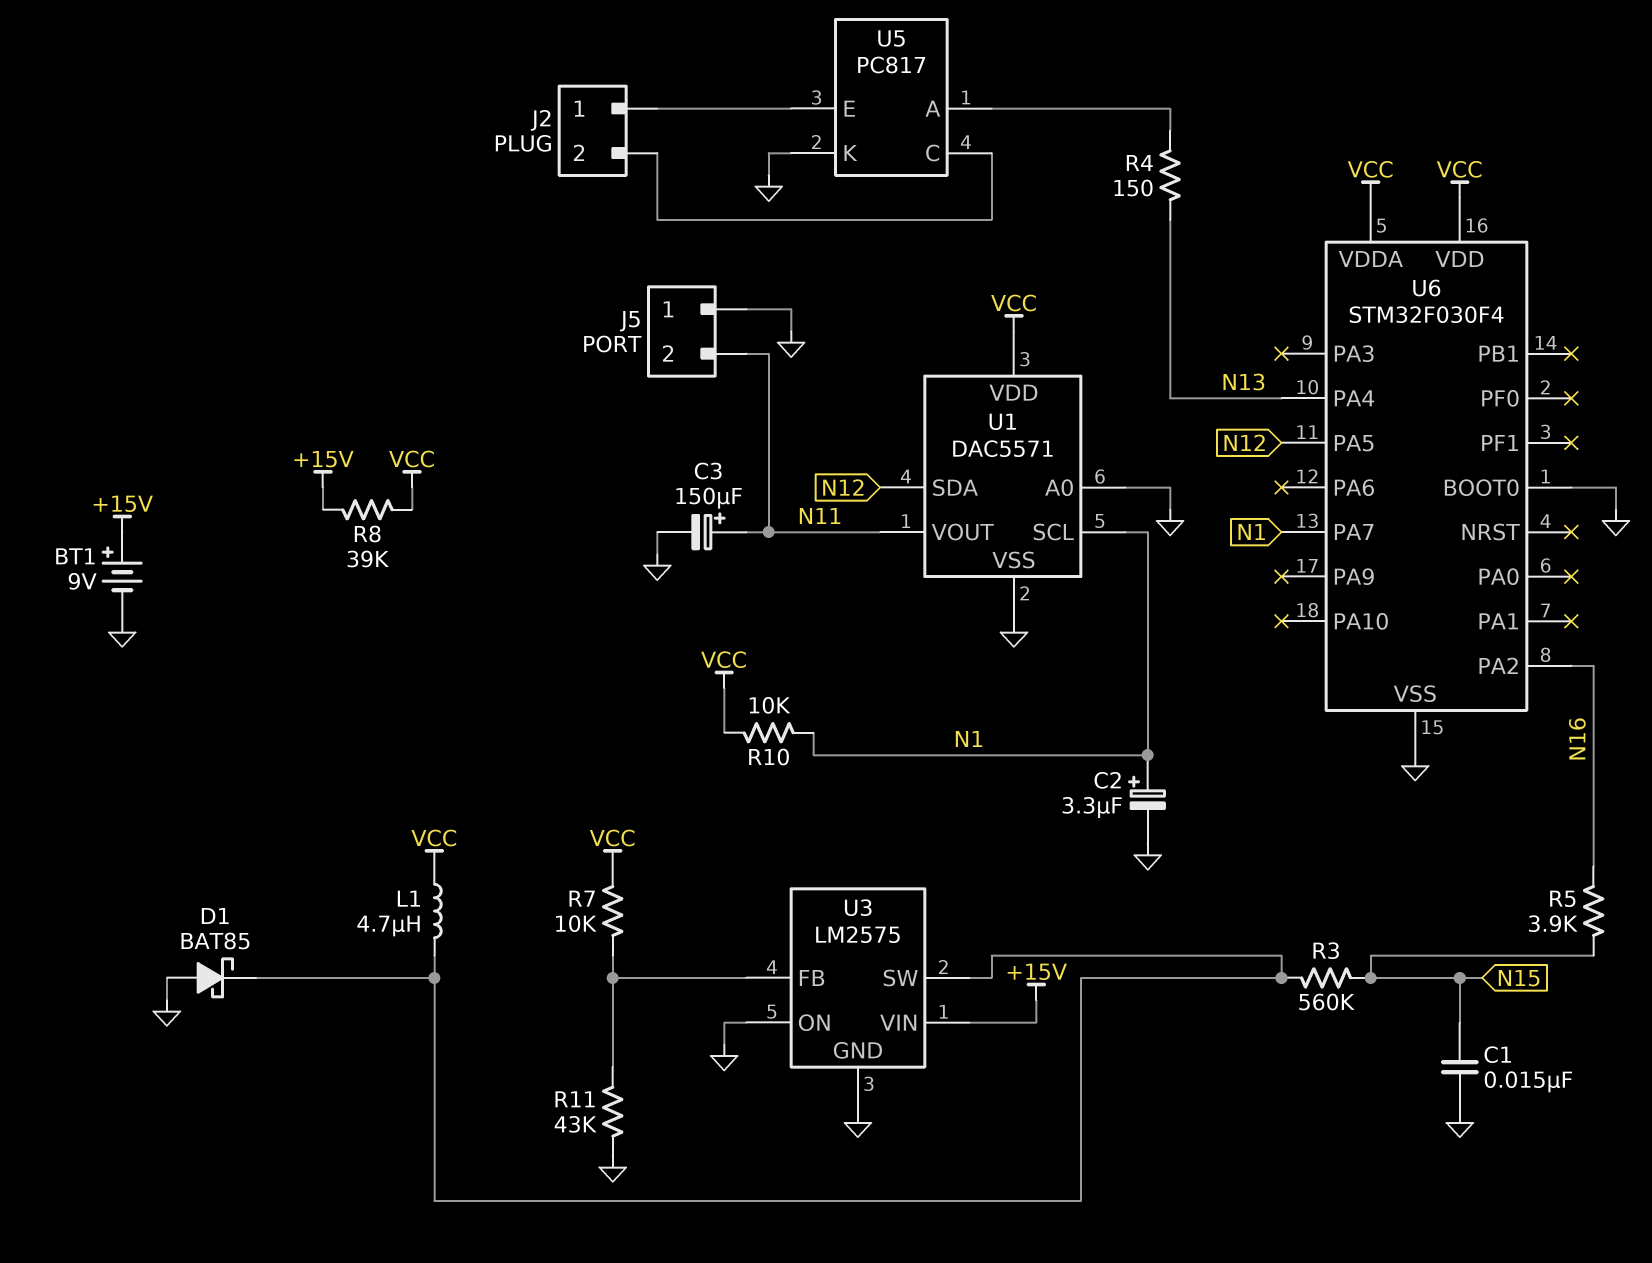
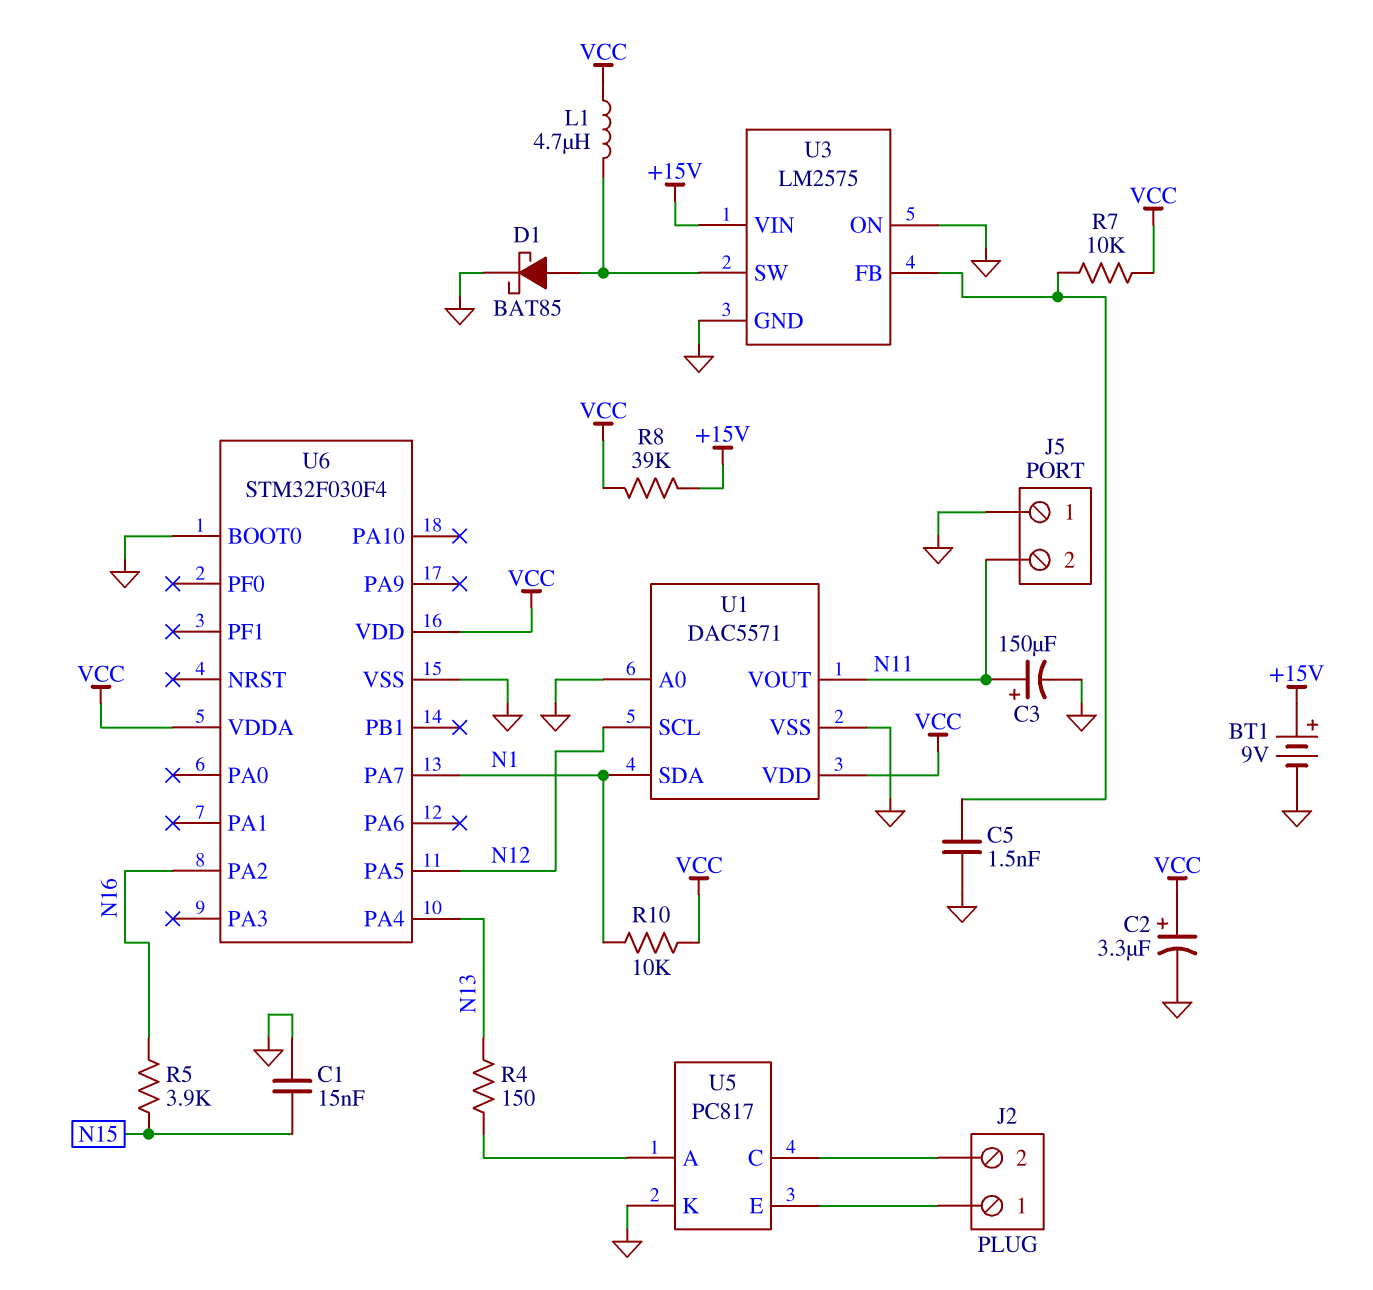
C2: 3.3uF (plus N1, minus GND) -> 3.3uF (plus VCC, minus GND)
C5: none -> 1.5nF (GND, U3/FB)
D1: schottky BAT85 (A GND, K U3/SW) -> schottky BAT85 (A U3/SW, K GND)
R3: 560k (N15, U3/SW) -> none
R11: 43k (GND, U3/FB) -> none
U1 pin SCL: N1 -> N12
U1 pin SDA: N12 -> N1

